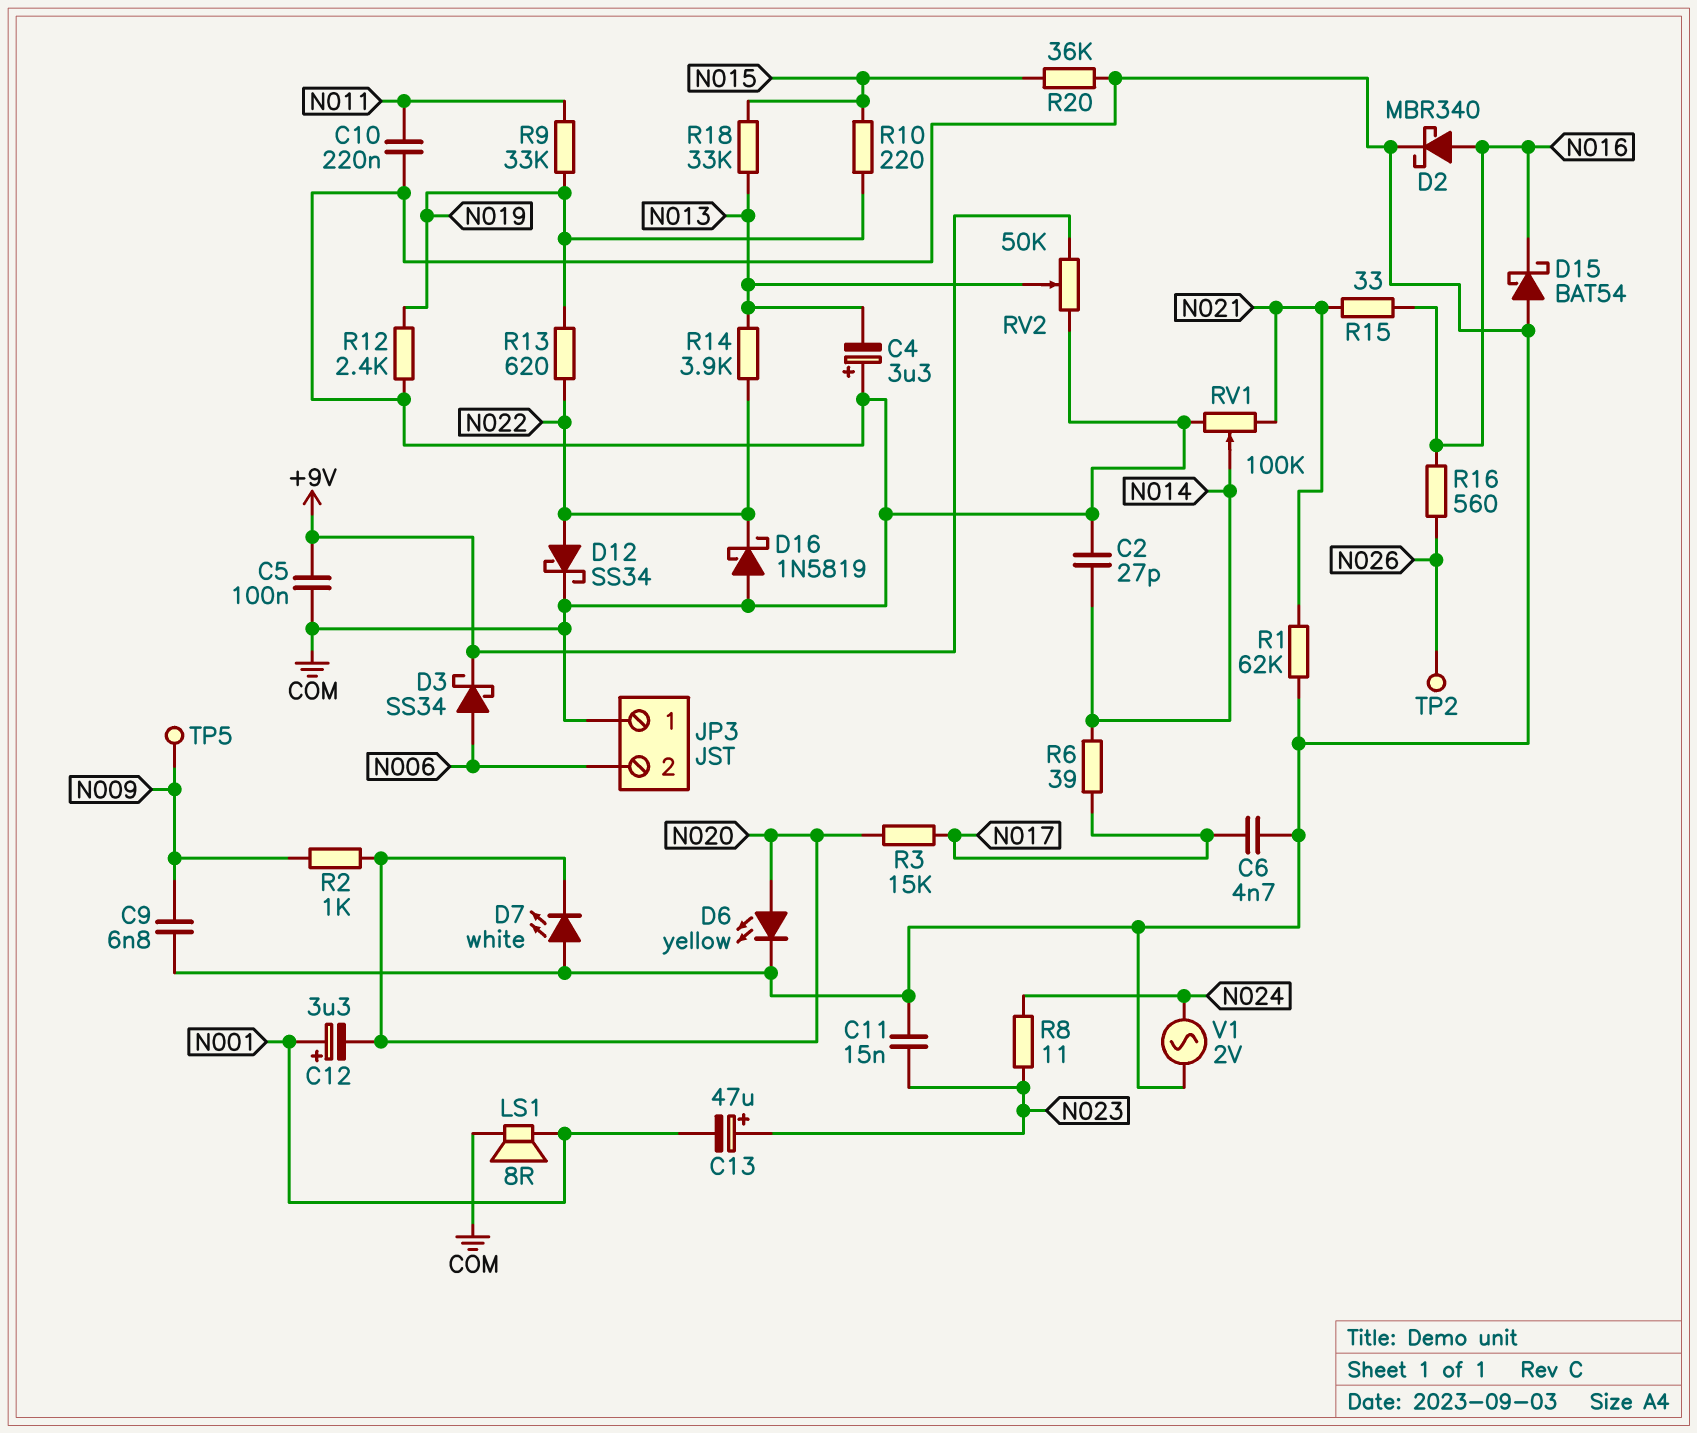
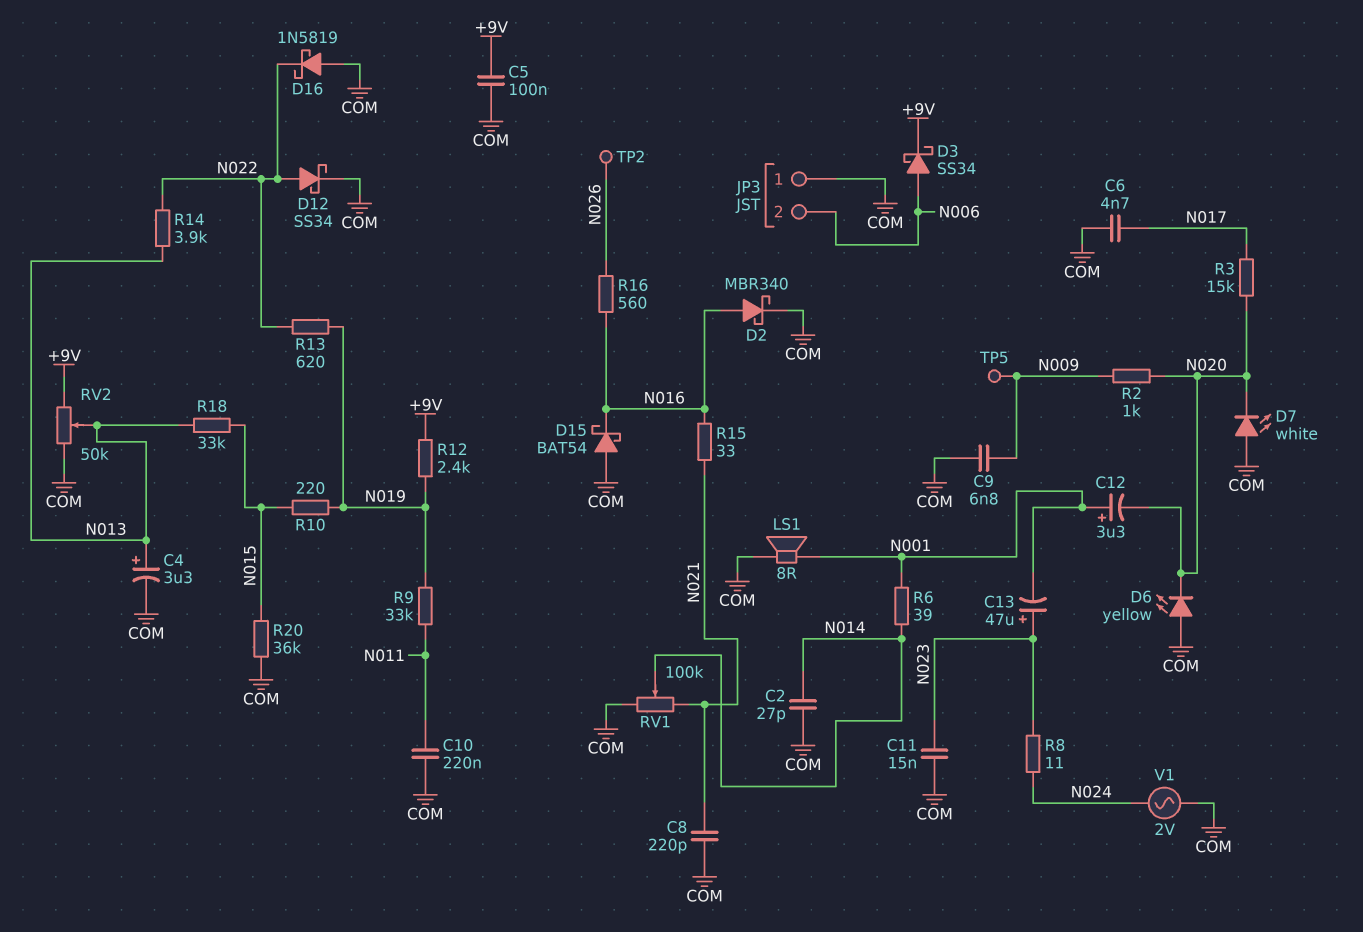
C4: 3.3uF (plus COM, minus N013) -> 3.3uF (plus N013, minus COM)
C8: none -> 220pF (COM, N021)
D6: LED yellow (A N020, K COM) -> LED yellow (A COM, K N020)
R1: 62k (COM, N021) -> none
R6: 39 (N014, N017) -> 39 (N001, N014)
R12: 2.4k (COM, N019) -> 2.4k (+9V, N019)

